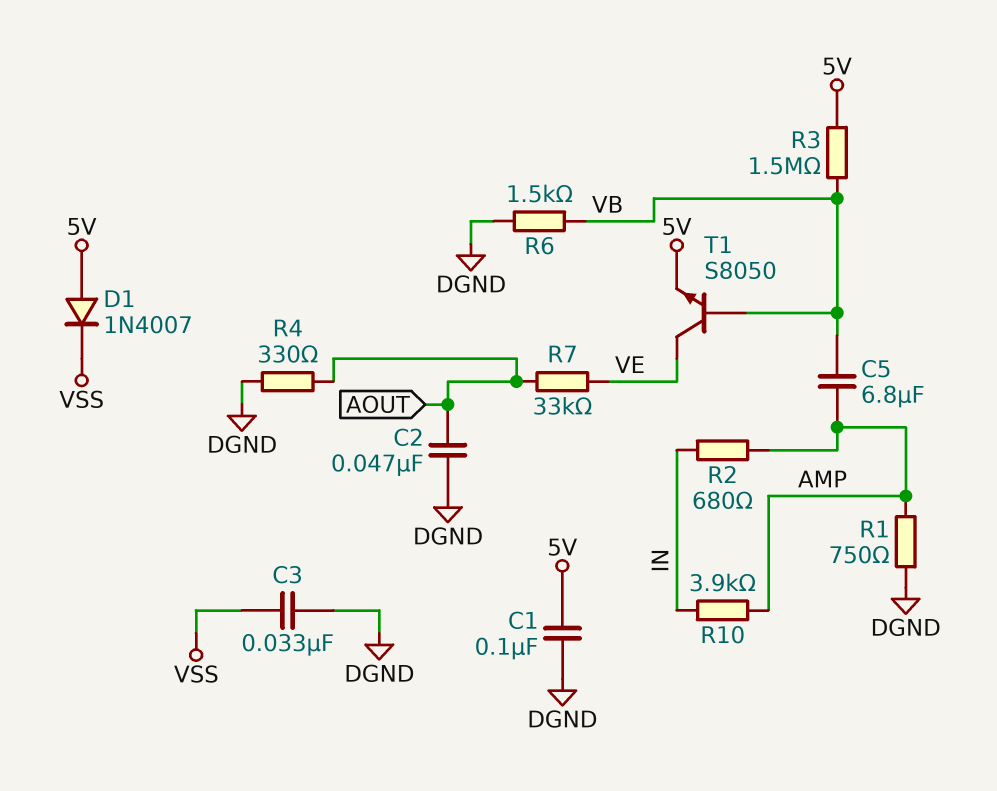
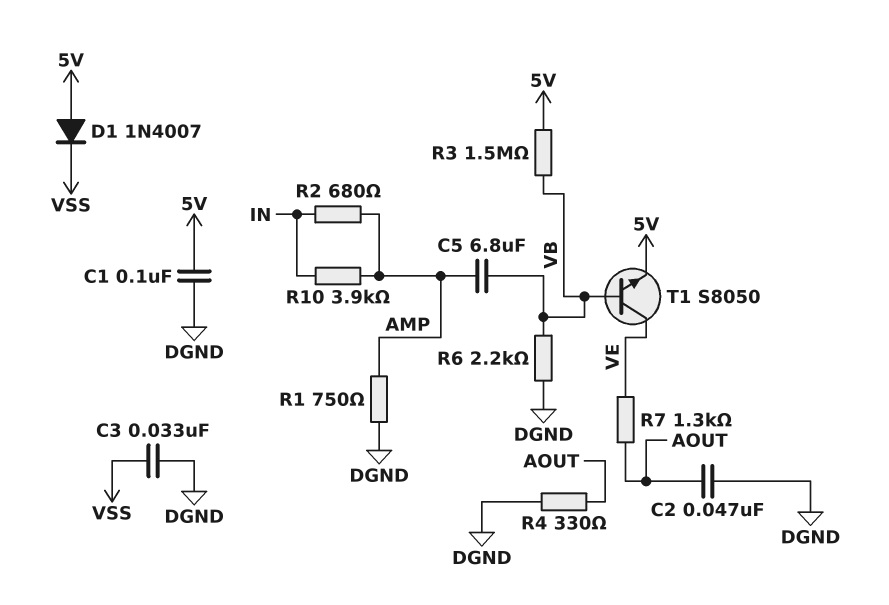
R6: 1.5k (DGND, VB) -> 2.2k (DGND, VB)
R7: 33k (AOUT, VE) -> 1.3k (AOUT, VE)

